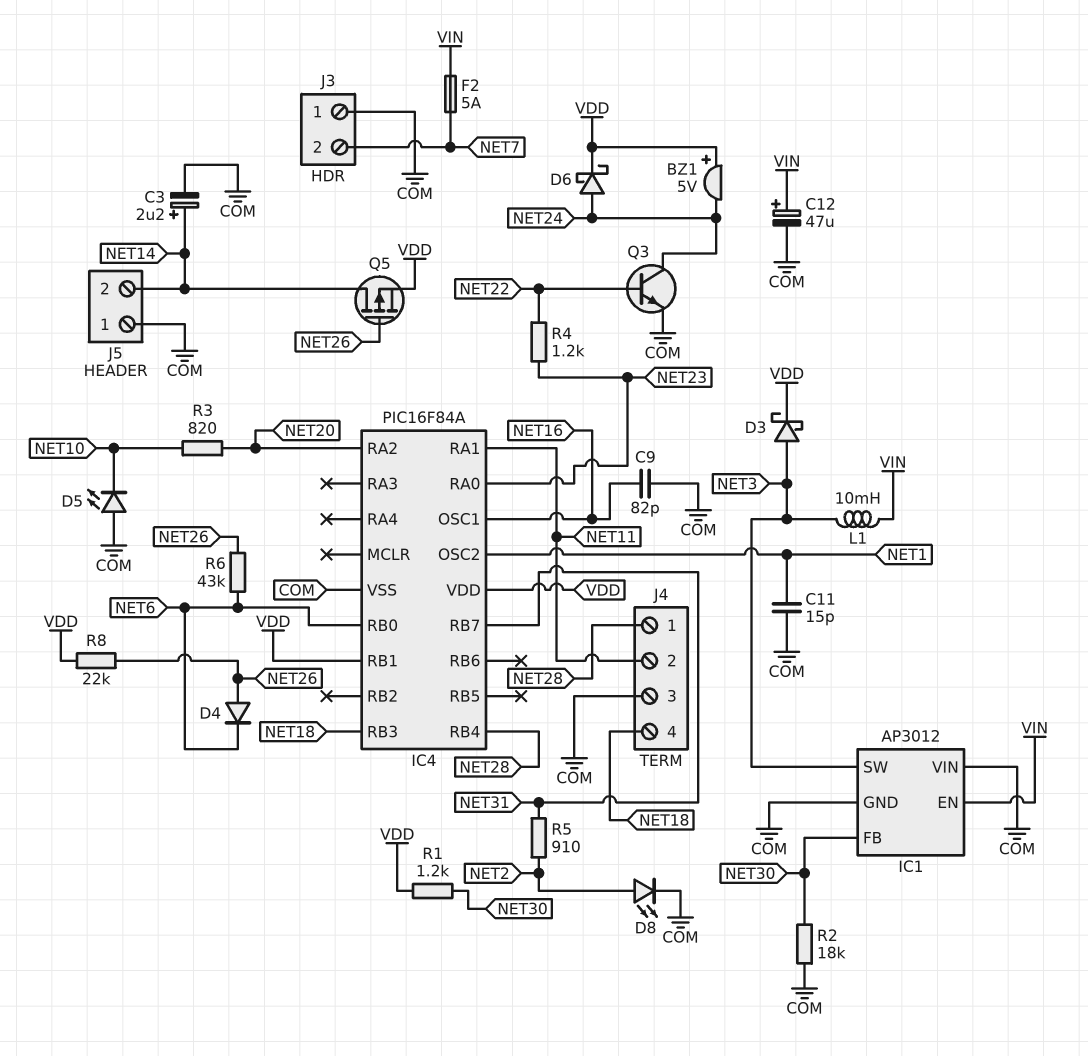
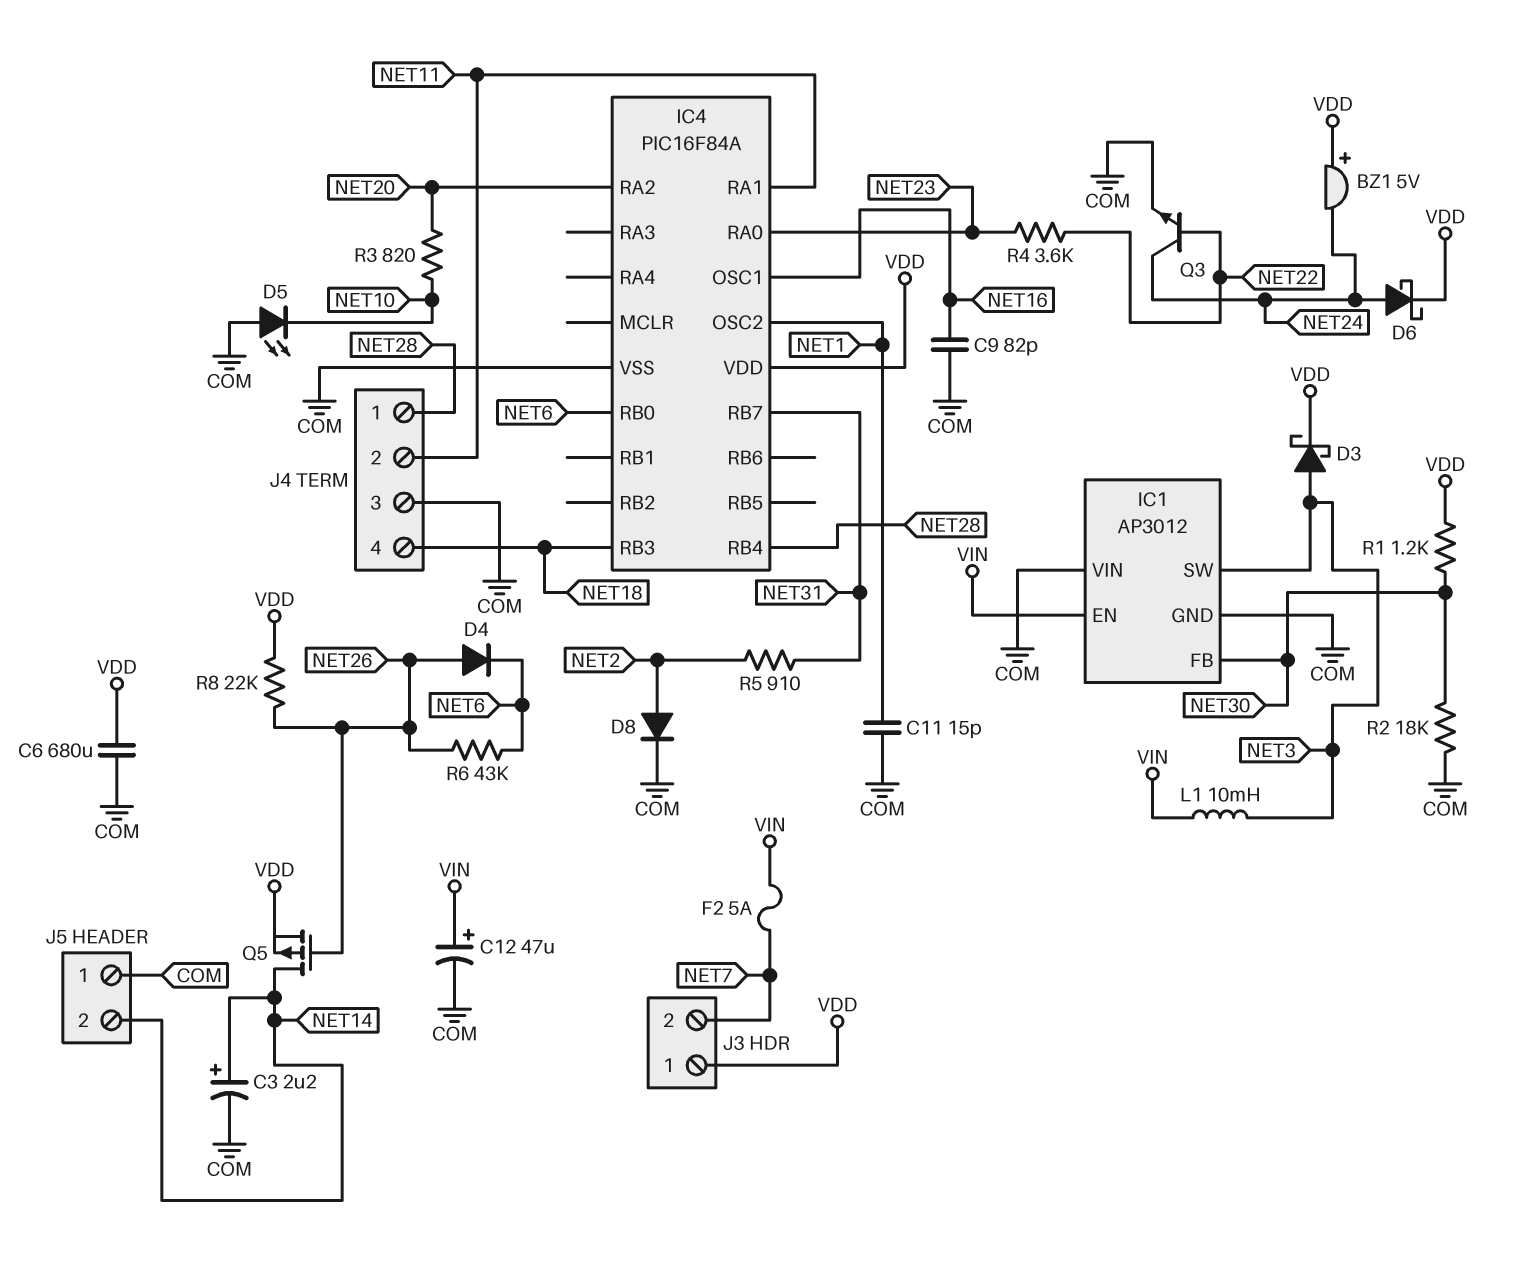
C6: none -> 680uF (COM, VDD)
D8: LED (A NET2, K COM) -> diode (A NET2, K COM)
IC4 pin RB1: VDD -> none
J3 pin 1: COM -> VDD
R4: 1.2k (NET22, NET23) -> 3.6k (NET22, NET23)

